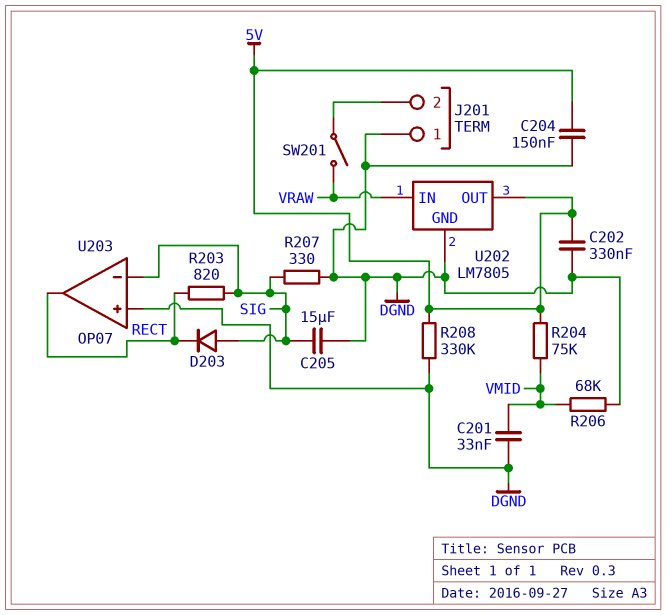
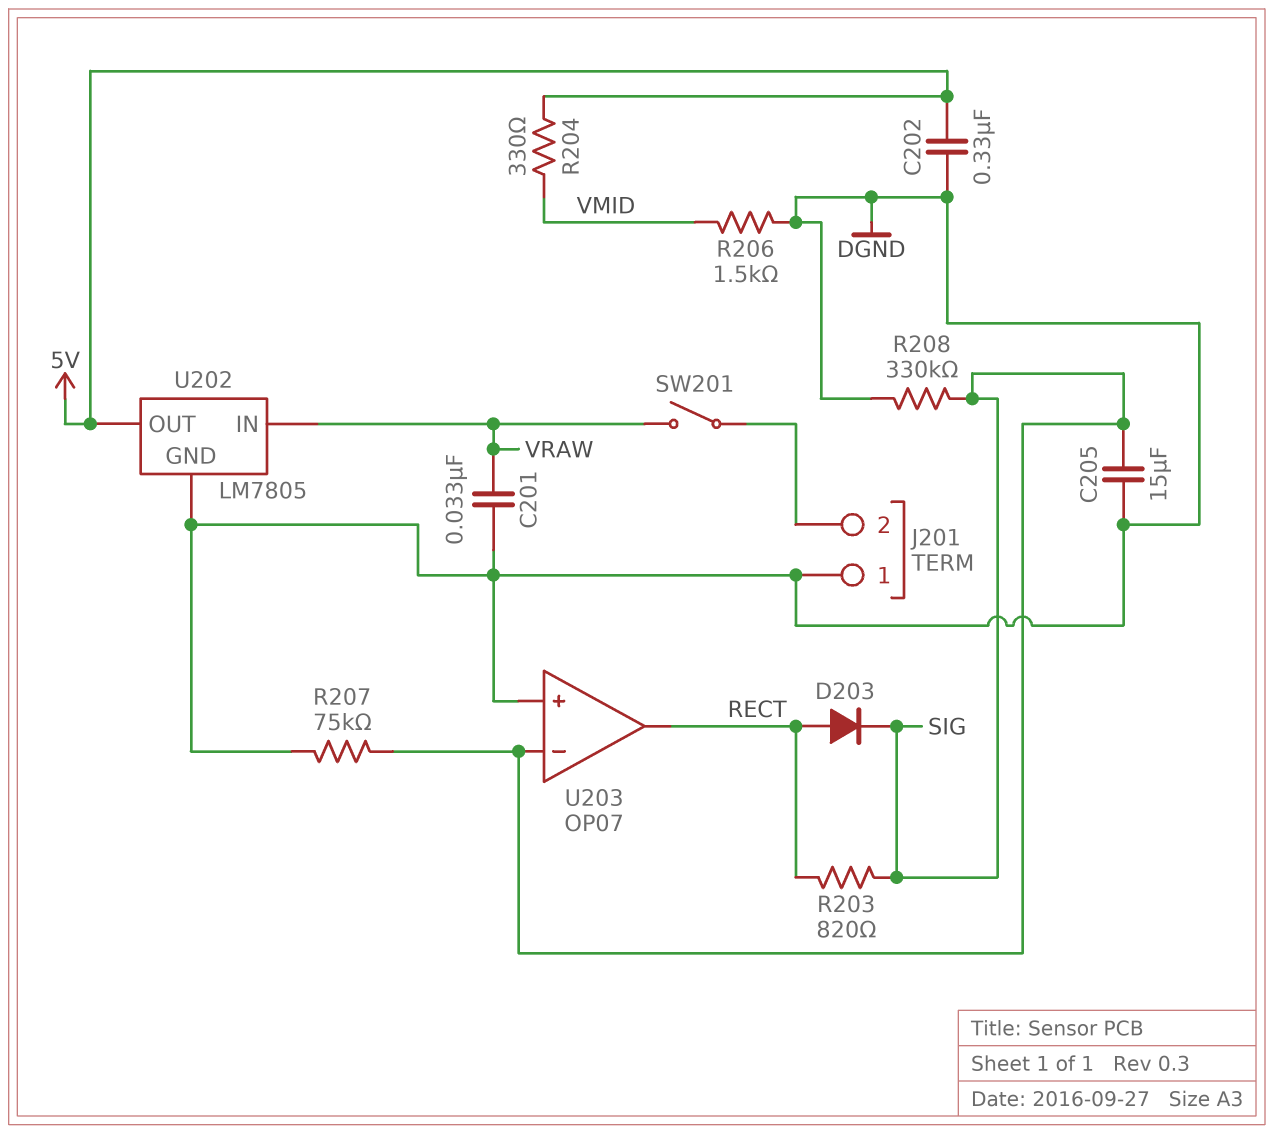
C201: 33nF (DGND, VMID) -> 33nF (DGND, VRAW)
C204: 150nF (5V, DGND) -> none
D203: diode (A SIG, K RECT) -> diode (A RECT, K SIG)
R204: 75k (5V, VMID) -> 330 (5V, VMID)
R206: 68k (DGND, VMID) -> 1.5k (DGND, VMID)
R207: 330 (DGND, SIG) -> 75k (DGND, SIG)
R208: 330k (5V, DGND) -> 330k (DGND, SIG)

